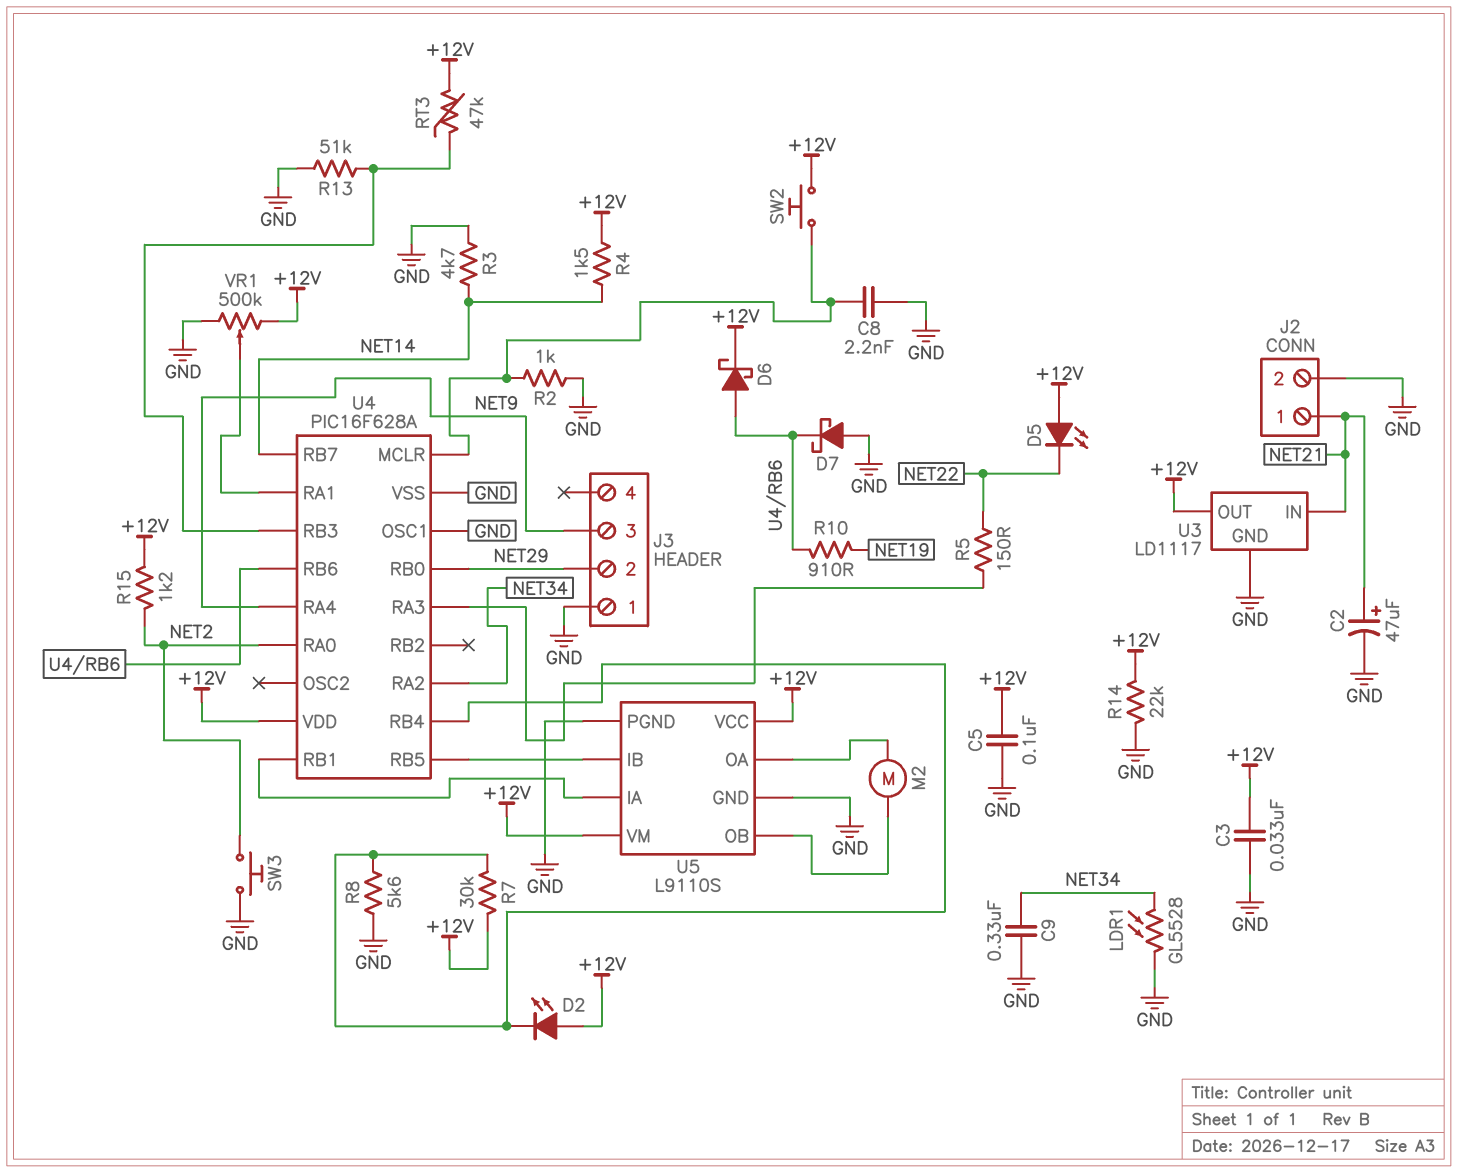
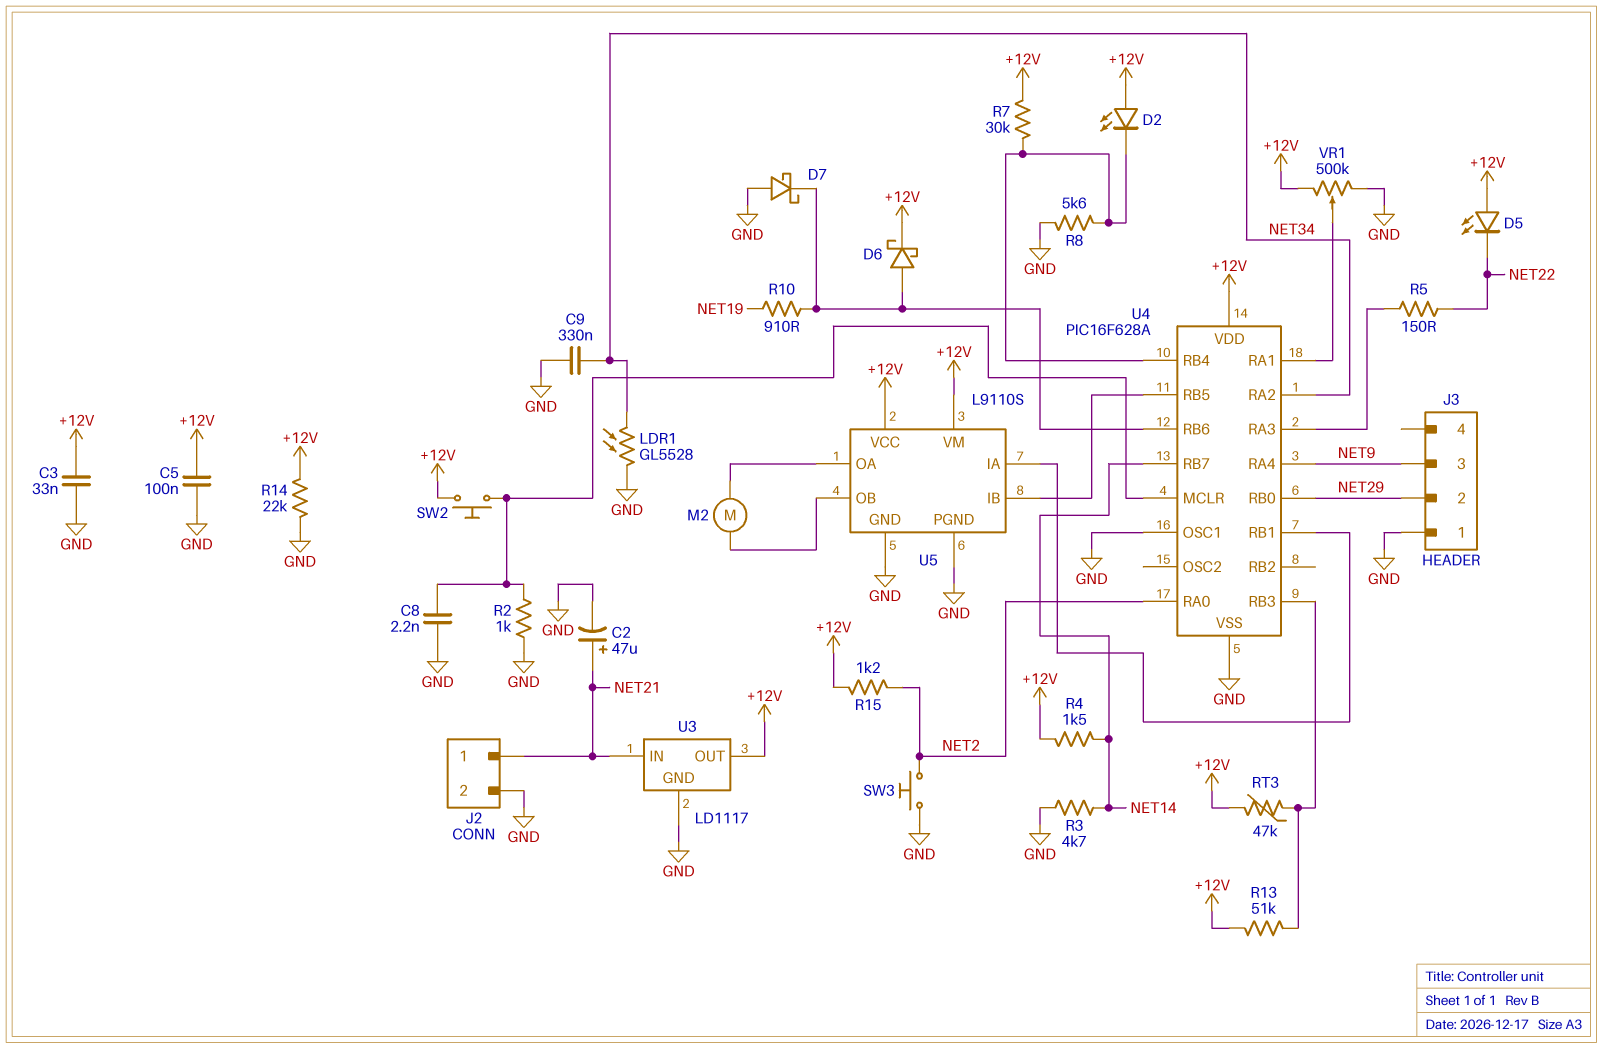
R13: 51k (GND, U4/RB3) -> 51k (+12V, U4/RB3)

